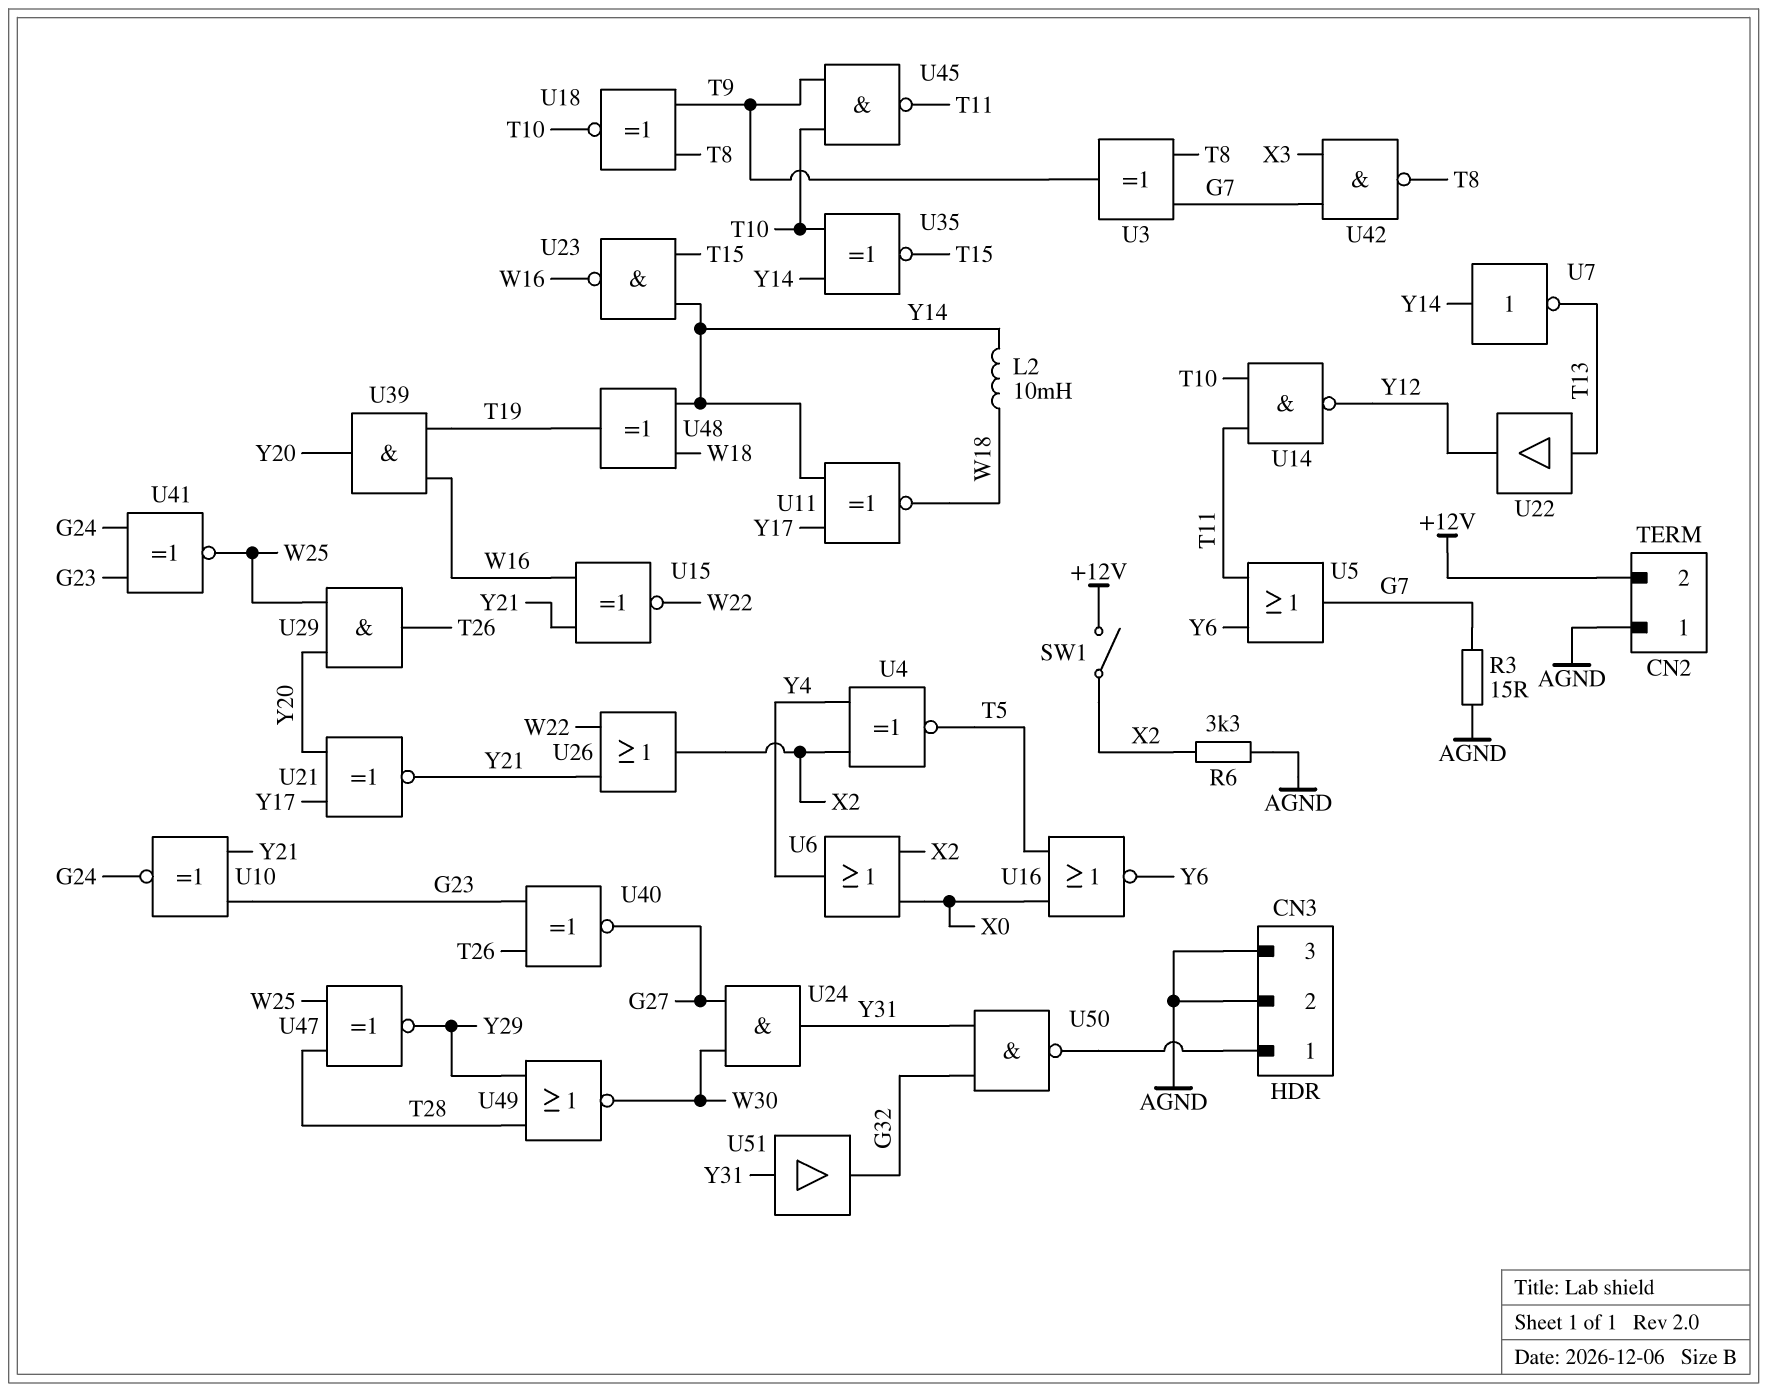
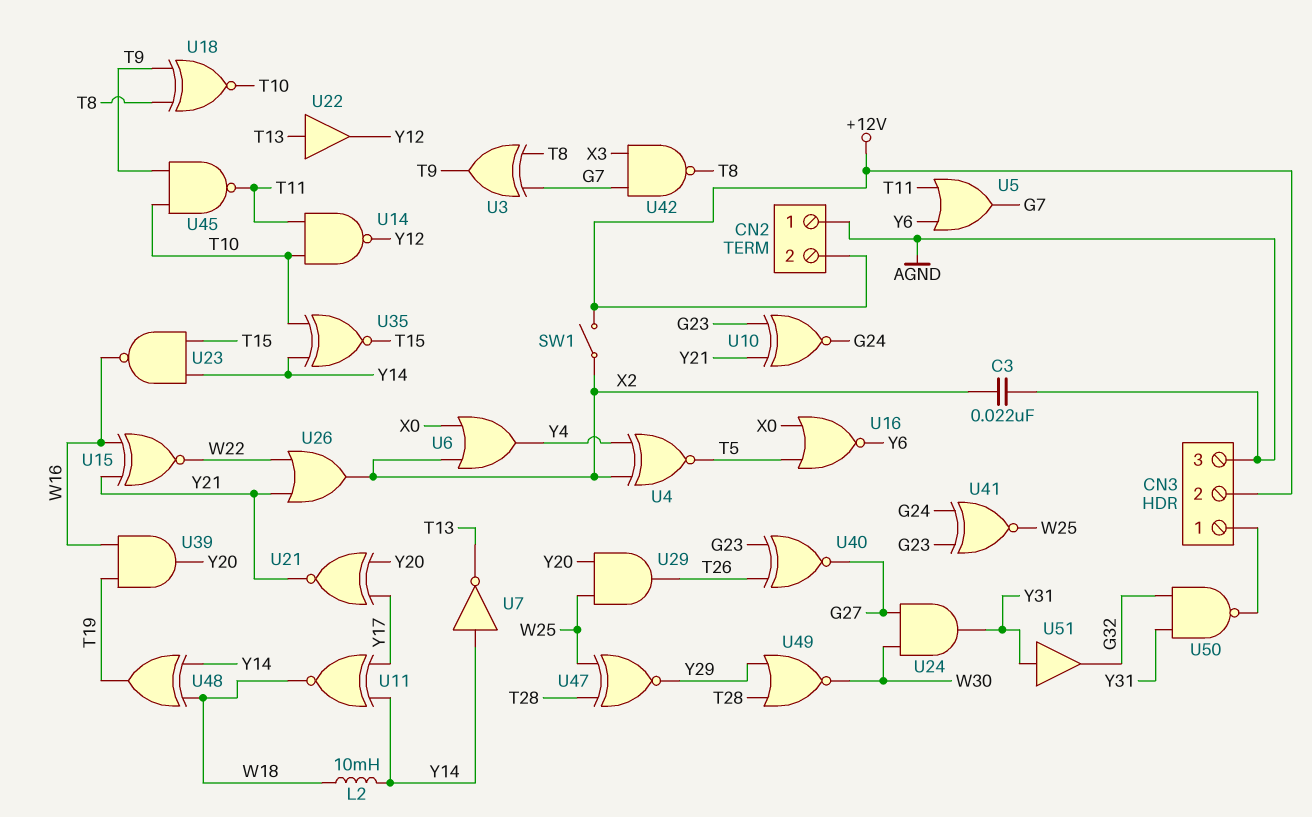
C3: none -> 22nF (AGND, X2)
CN3 pin 2: AGND -> +12V
R3: 15 (AGND, G7) -> none
R6: 3.3k (AGND, X2) -> none

